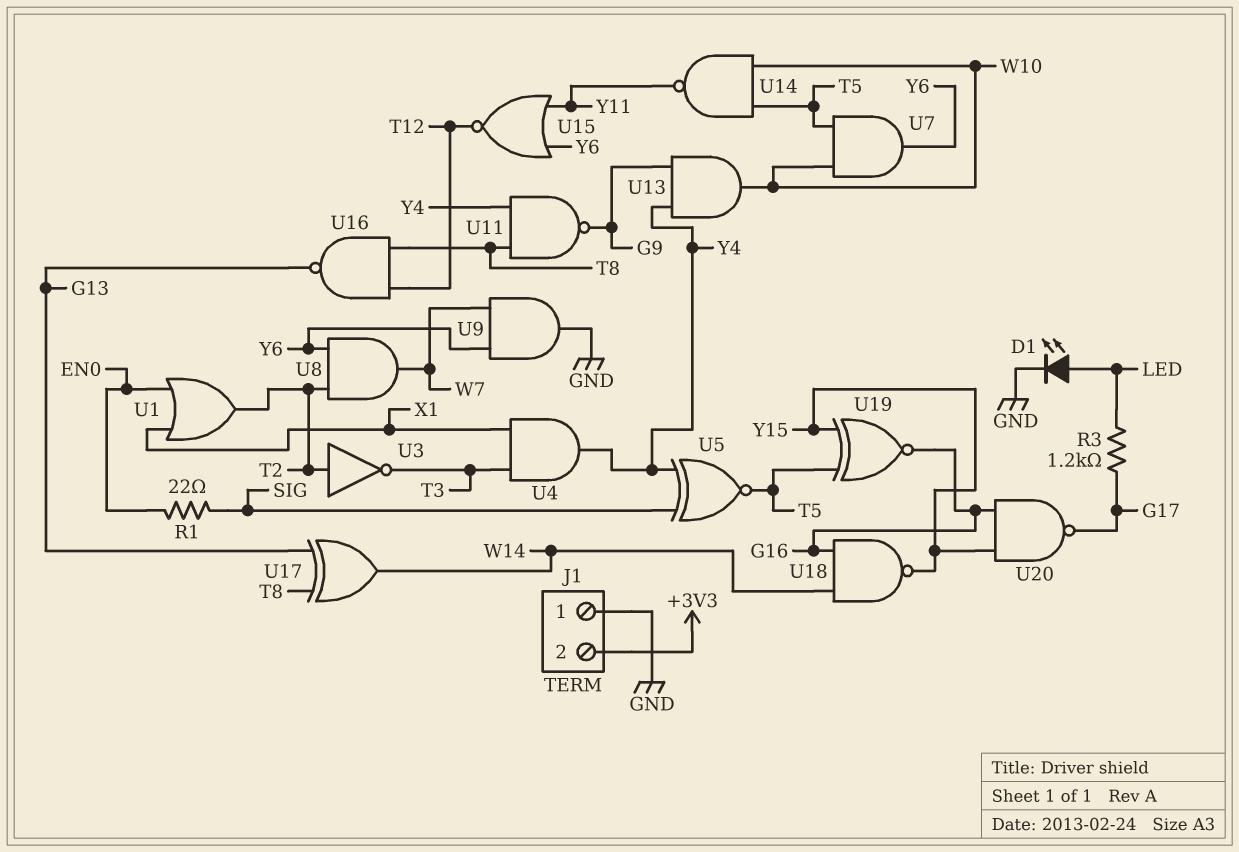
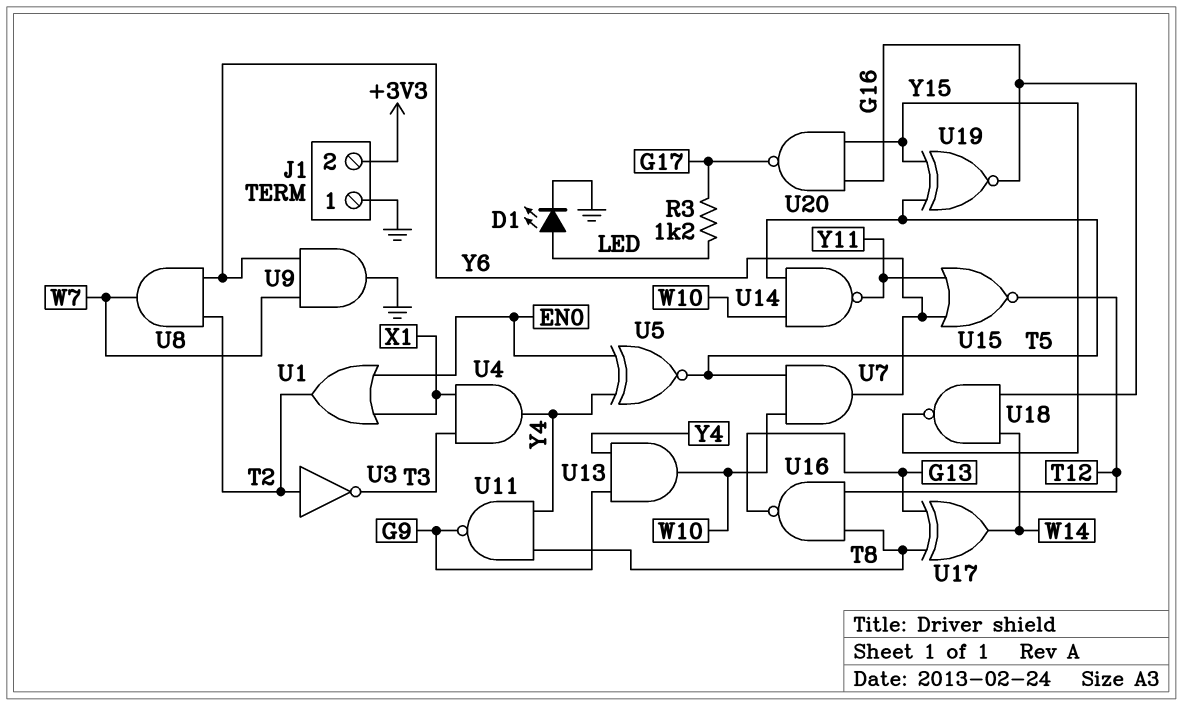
R1: 22 (EN0, SIG) -> none
U5: XNOR (in SIG, in Y4, out T5) -> XNOR (in EN0, in Y4, out T5)

